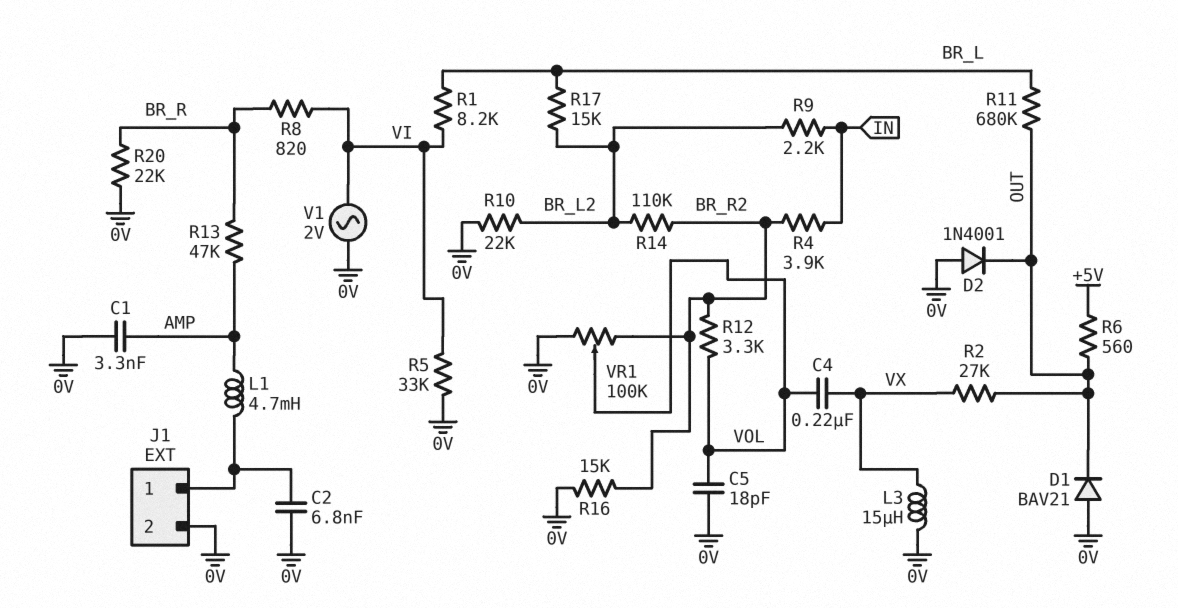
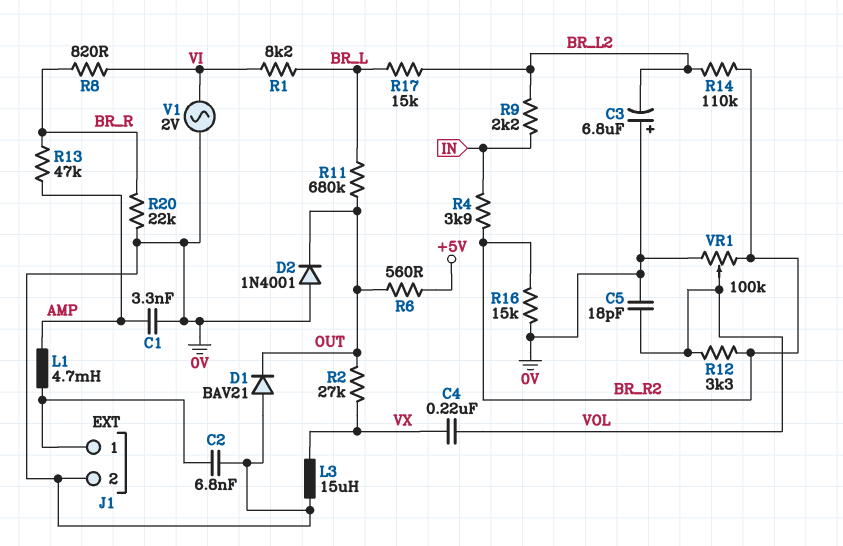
C3: none -> 6.8uF (plus 0V, minus BR_L2)
R5: 33k (0V, VI) -> none
R10: 22k (0V, BR_L2) -> none

